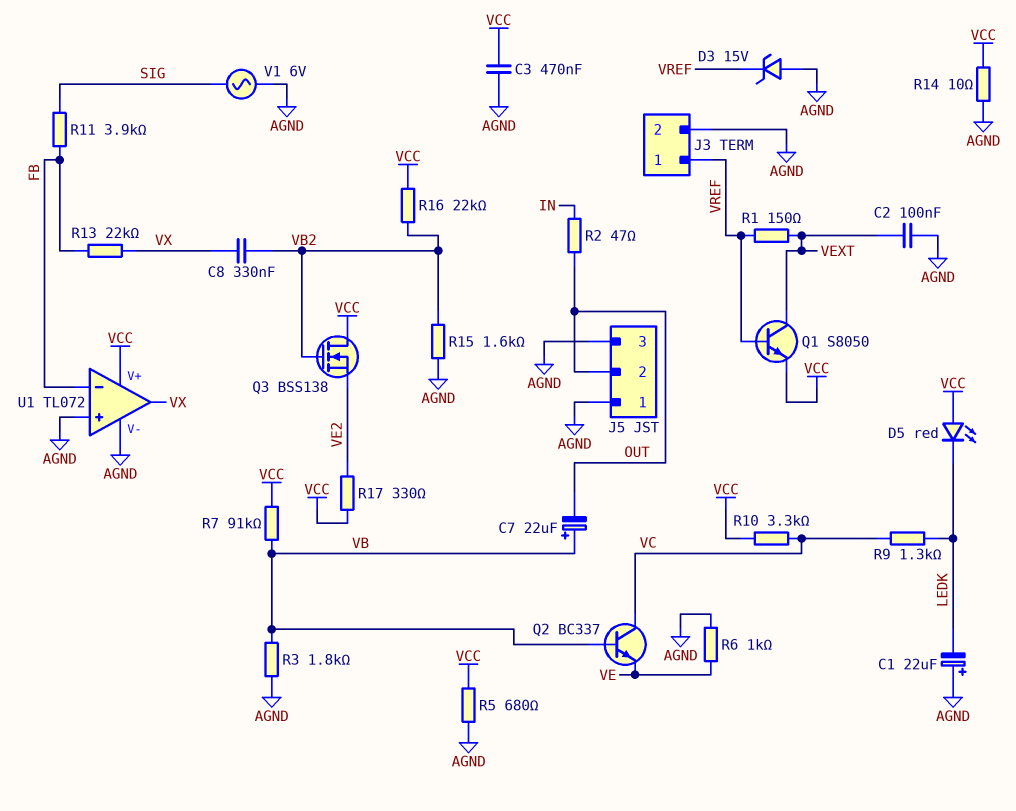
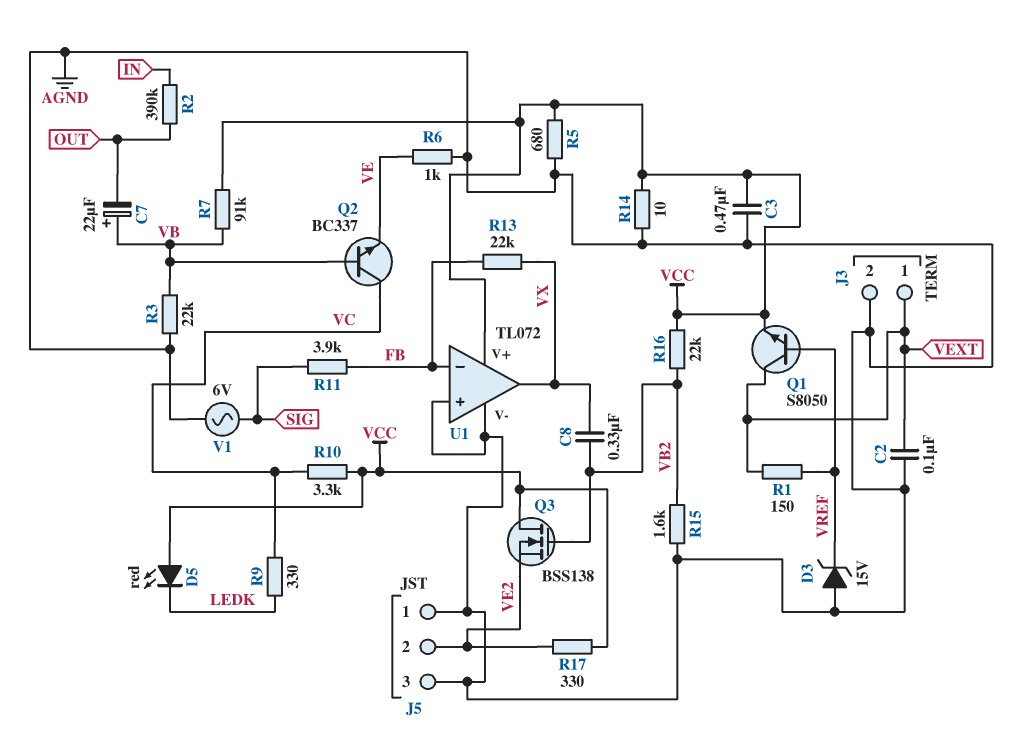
C1: 22uF (plus AGND, minus LEDK) -> none
J3 pin 1: VREF -> VEXT
J5 pin 2: OUT -> VE2
R2: 47 (IN, OUT) -> 390k (IN, OUT)
R3: 1.8k (AGND, VB) -> 22k (AGND, VB)
R9: 1.3k (LEDK, VC) -> 330 (LEDK, VC)

